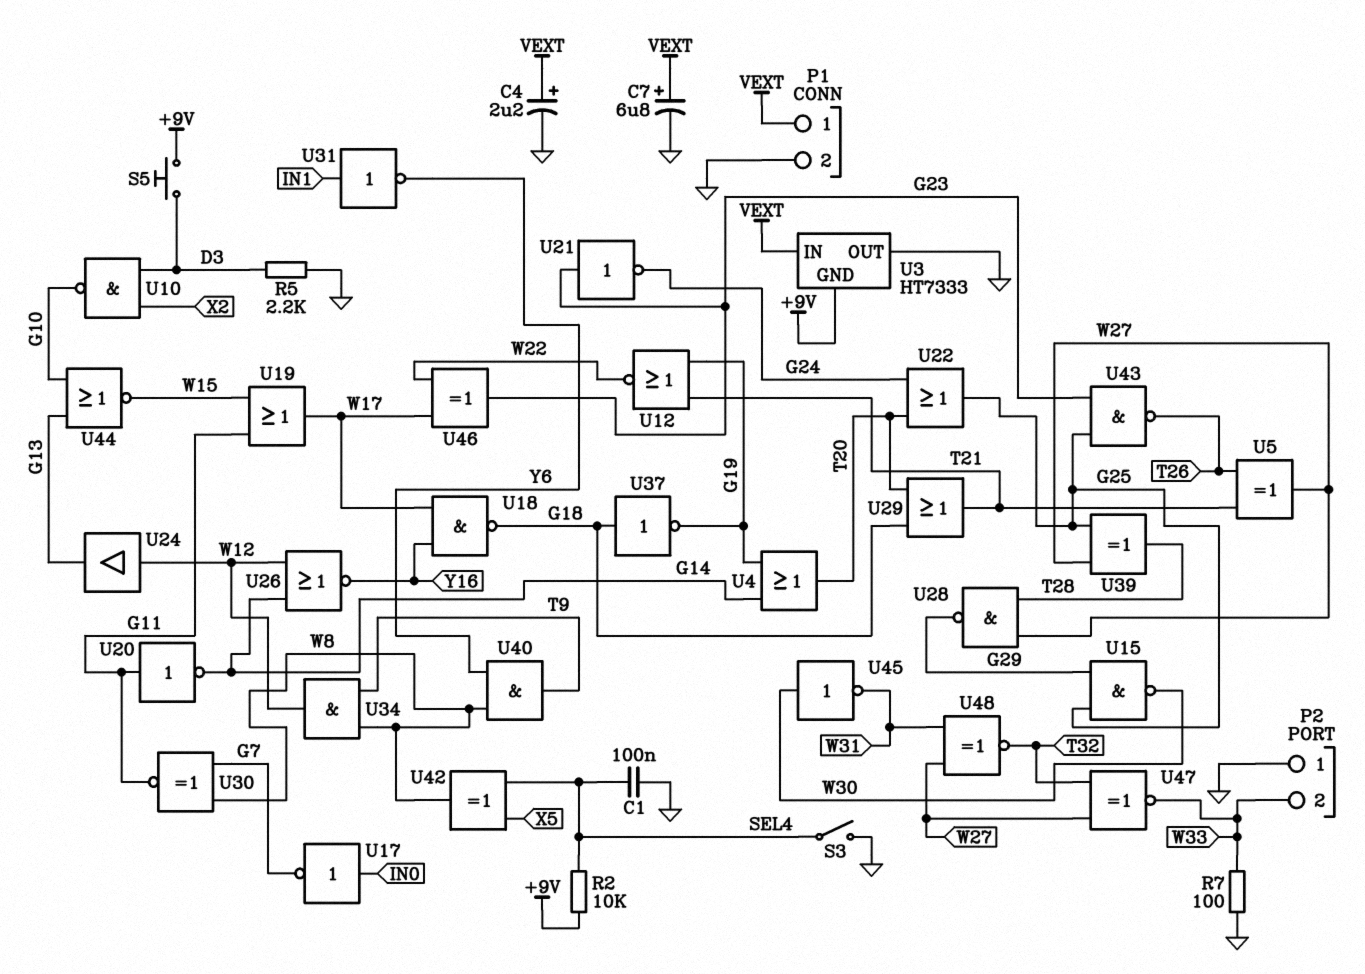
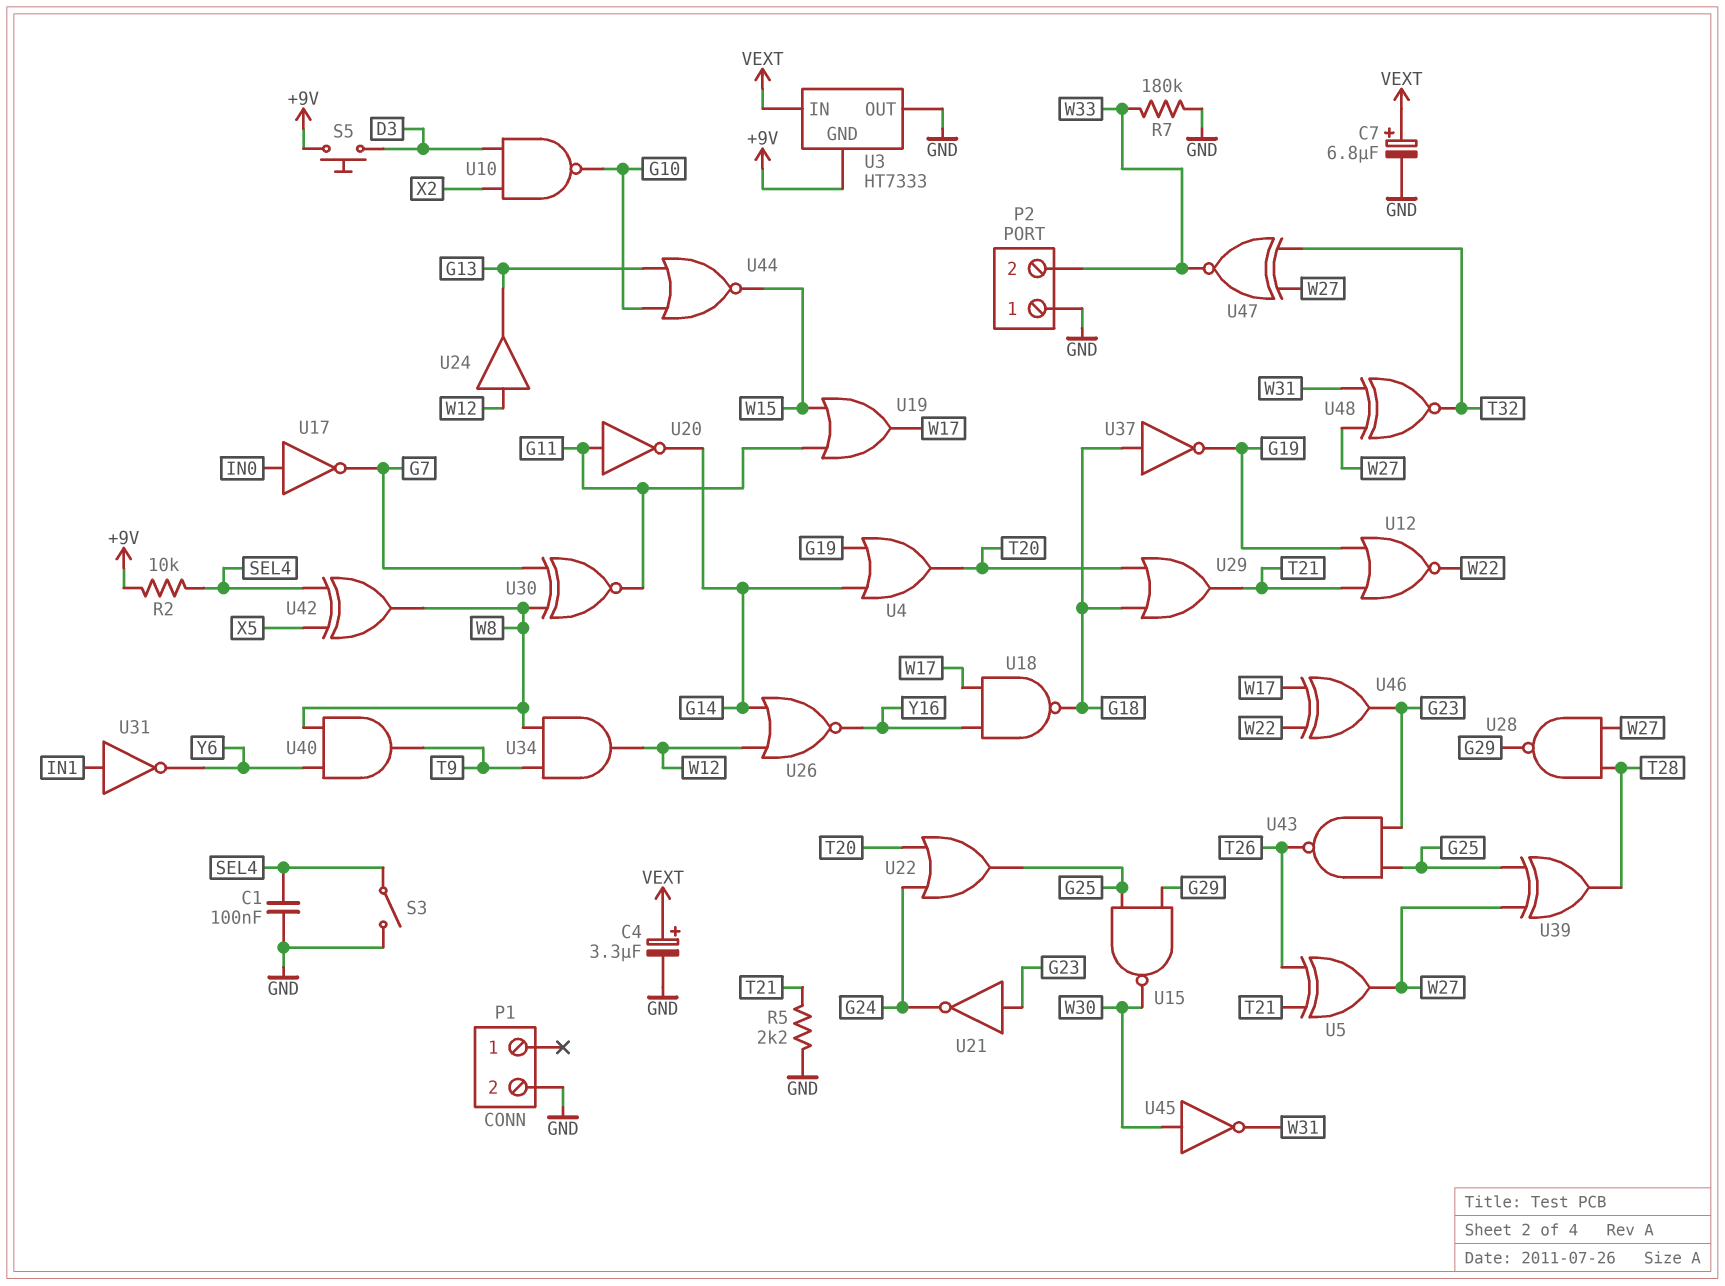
C4: 2.2uF (plus VEXT, minus GND) -> 3.3uF (plus VEXT, minus GND)
P1 pin 1: VEXT -> none
R5: 2.2k (D3, GND) -> 2.2k (GND, T21)
R7: 100 (GND, W33) -> 180k (GND, W33)

